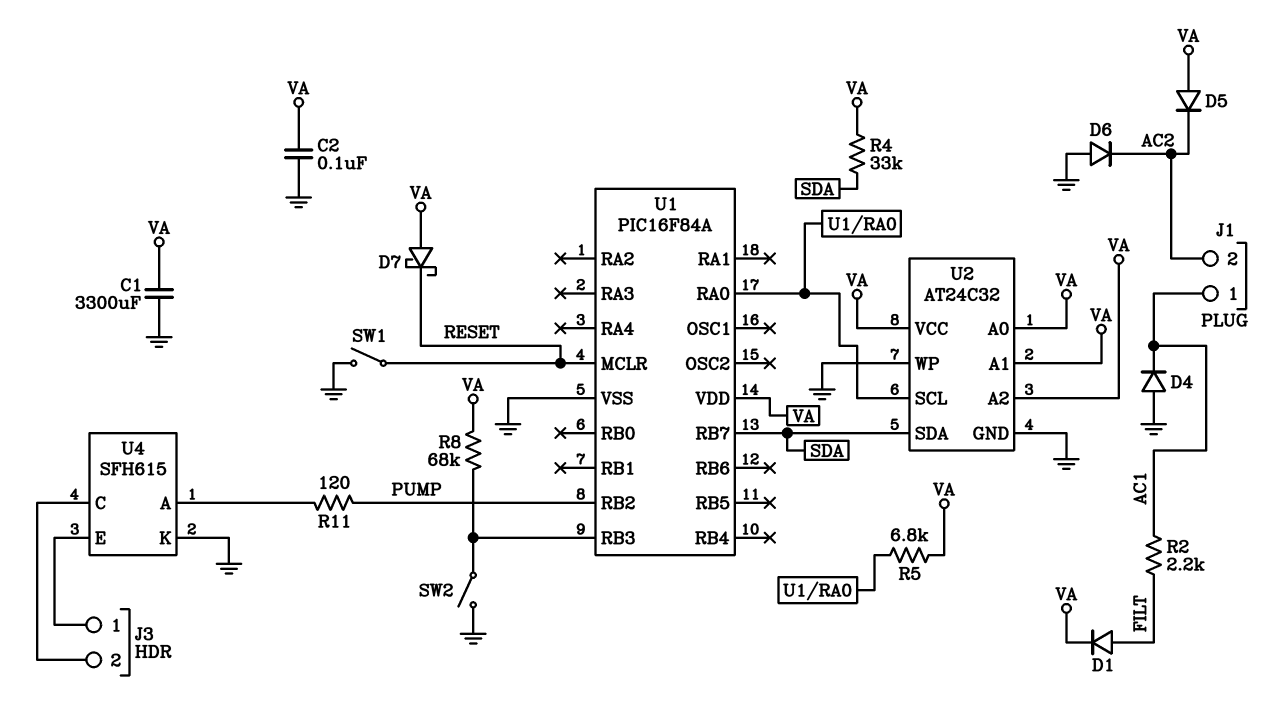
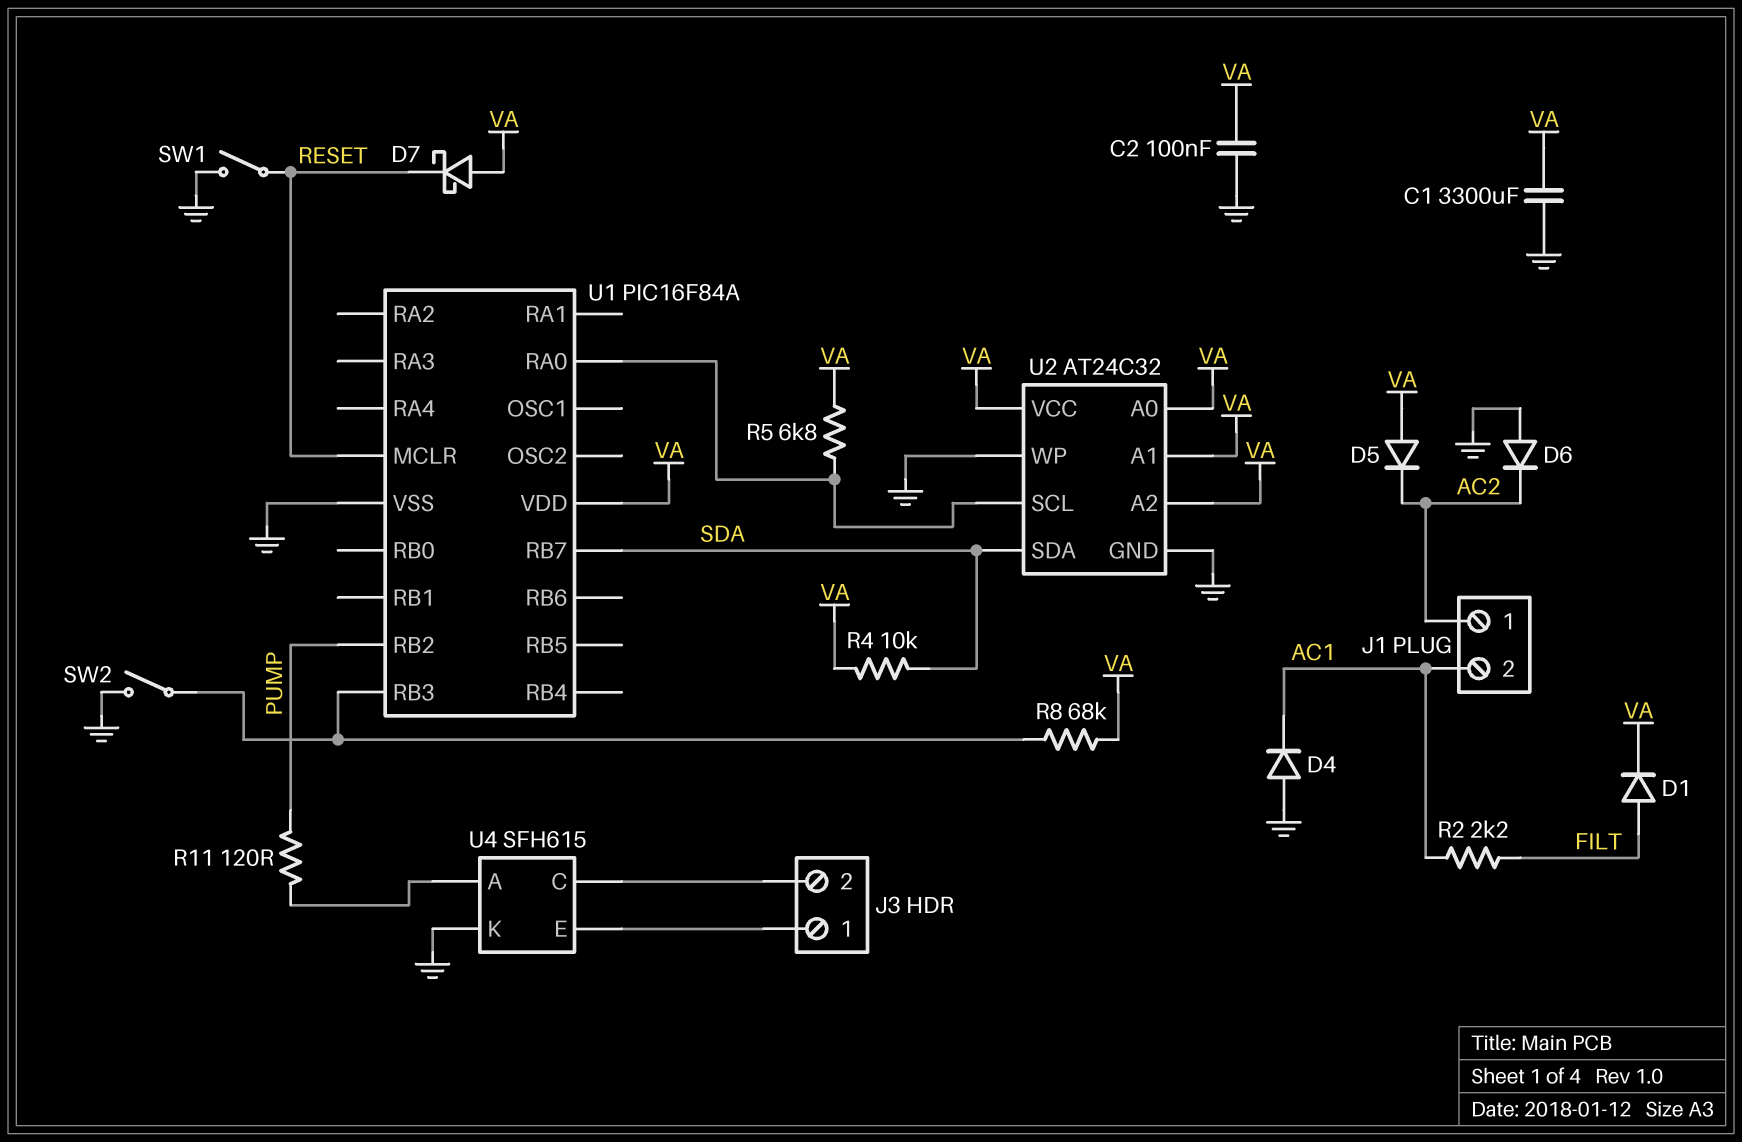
J1 pin 1: AC1 -> AC2
J1 pin 2: AC2 -> AC1
R4: 33k (SDA, VA) -> 10k (SDA, VA)

